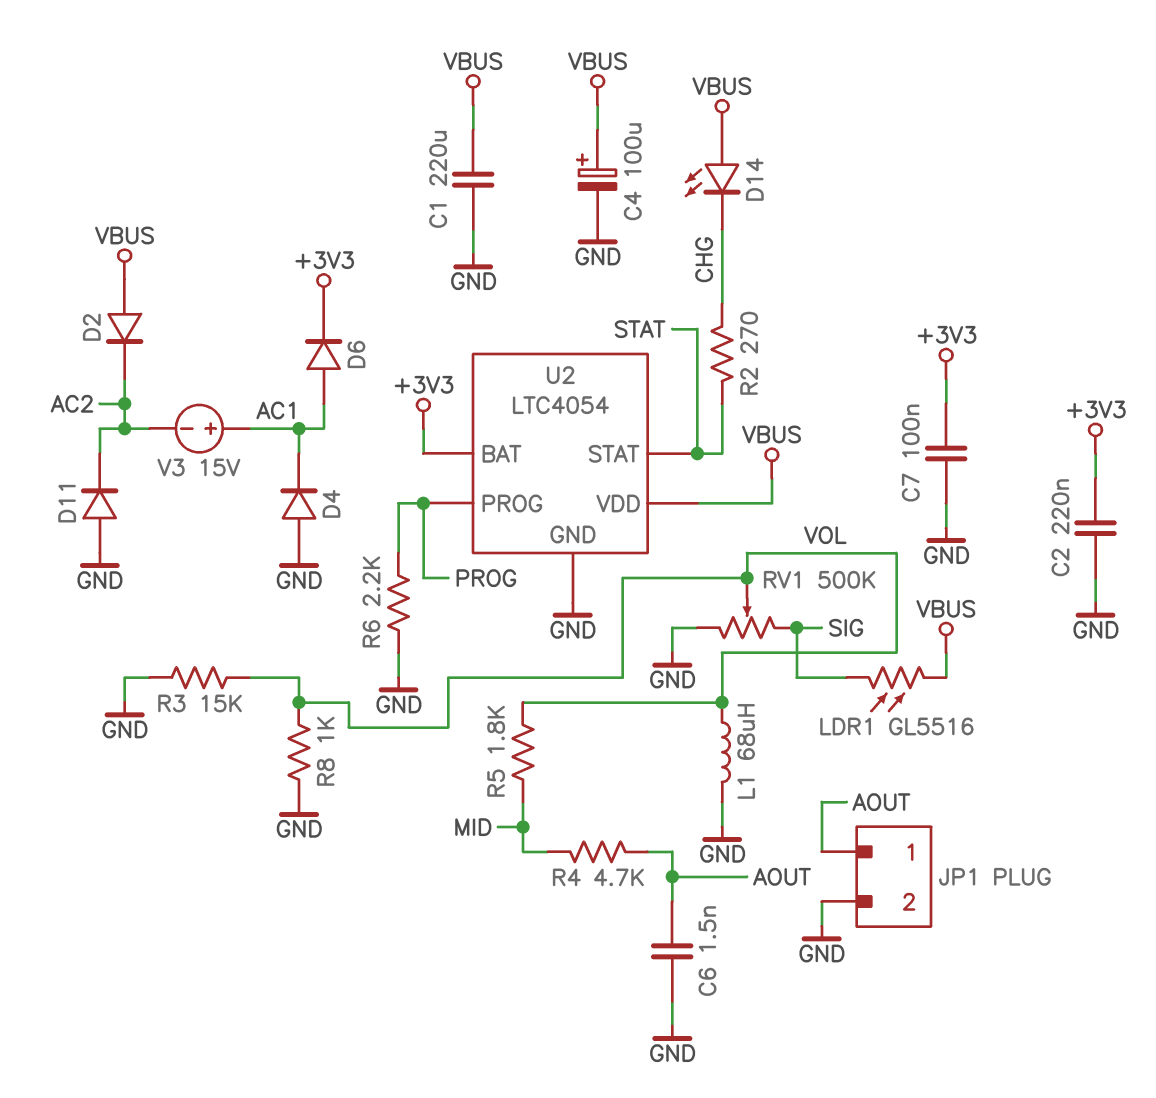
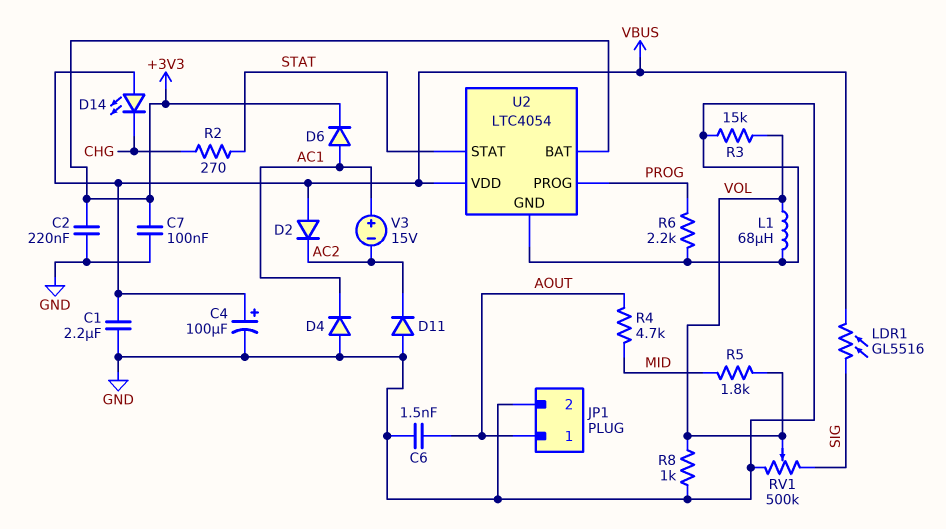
C1: 220uF (GND, VBUS) -> 2.2uF (GND, VBUS)

